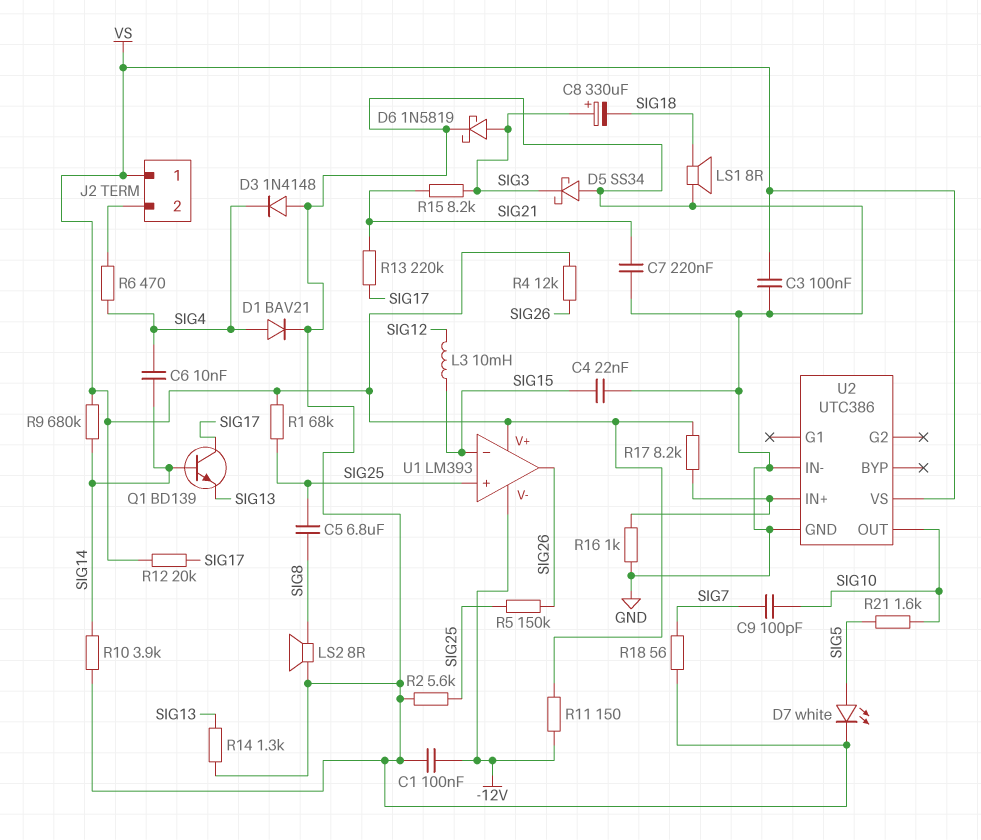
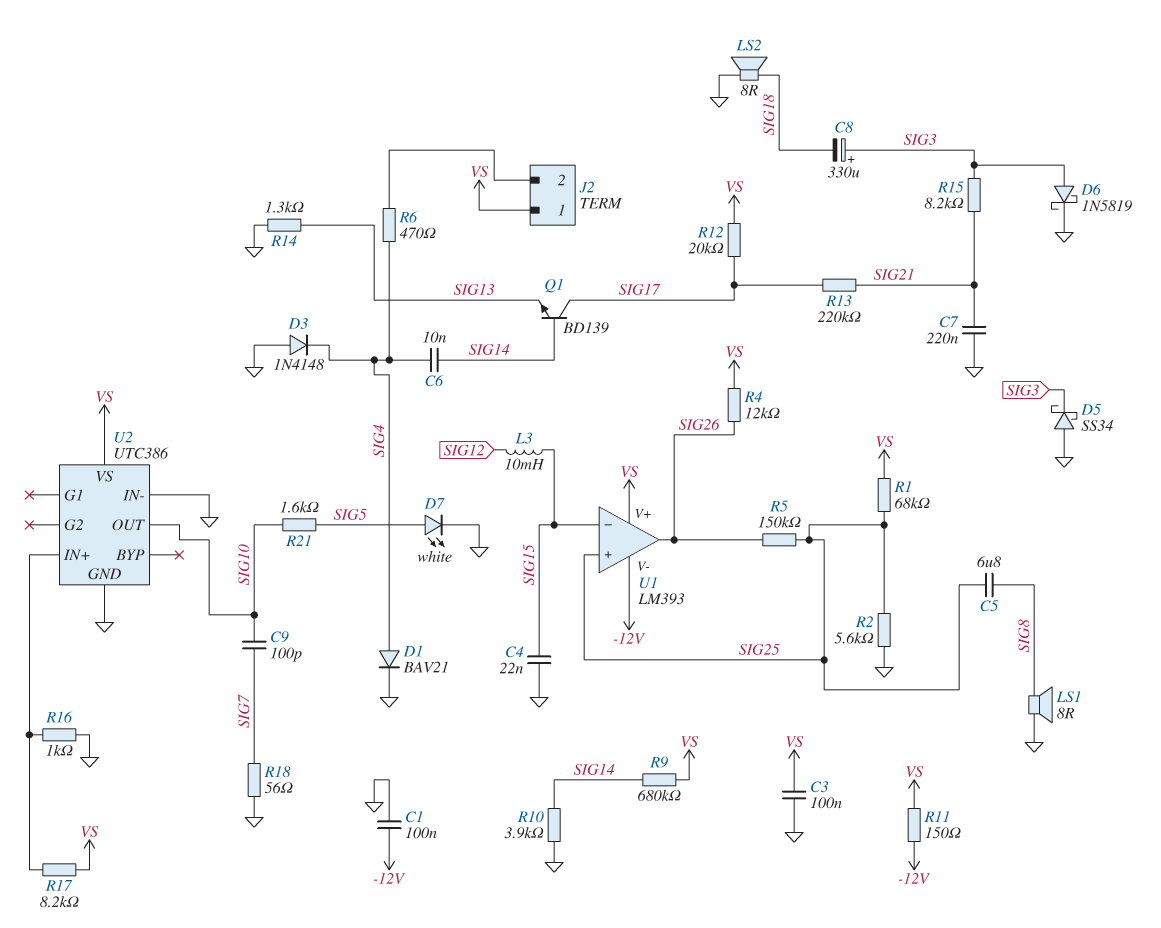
LS1: speaker 8R (GND, SIG18) -> speaker 8R (GND, SIG8)
LS2: speaker 8R (GND, SIG8) -> speaker 8R (GND, SIG18)

